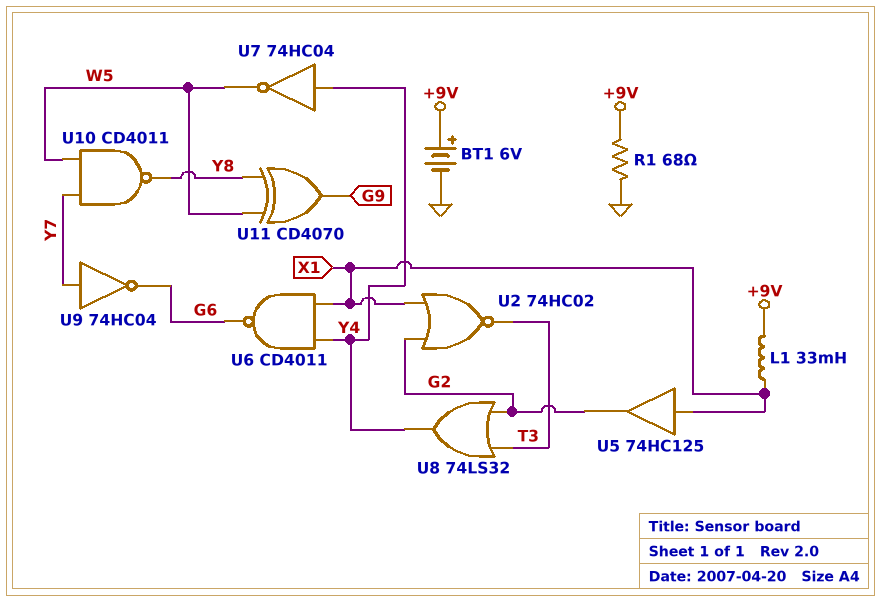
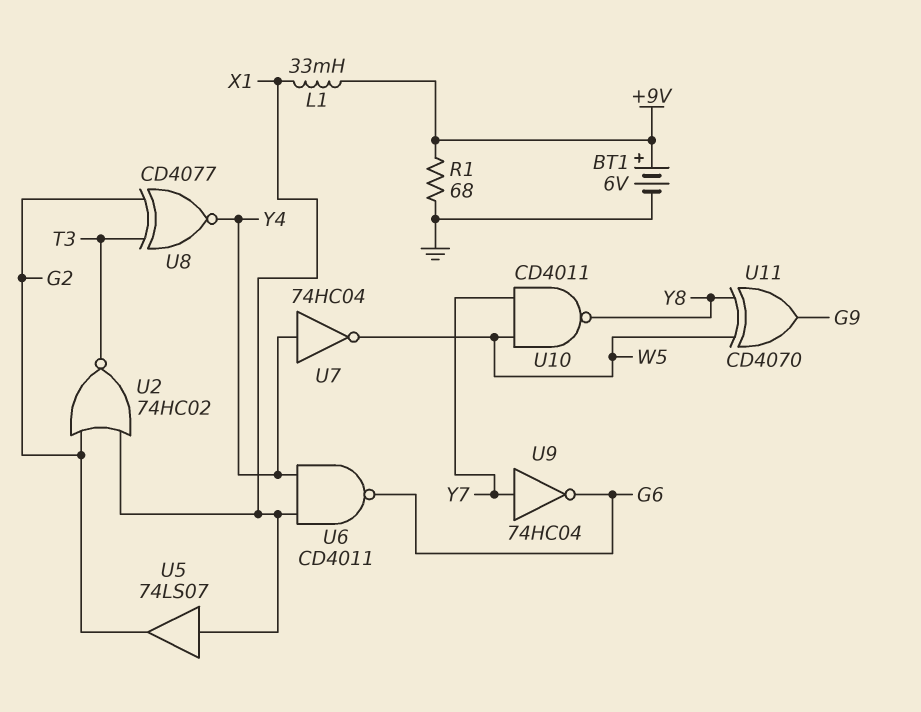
U5: buffer 74HC125 (in X1, out G2) -> buffer 74LS07 (in X1, out G2)
U8: OR 74LS32 (in G2, in T3, out Y4) -> XNOR CD4077 (in G2, in T3, out Y4)

